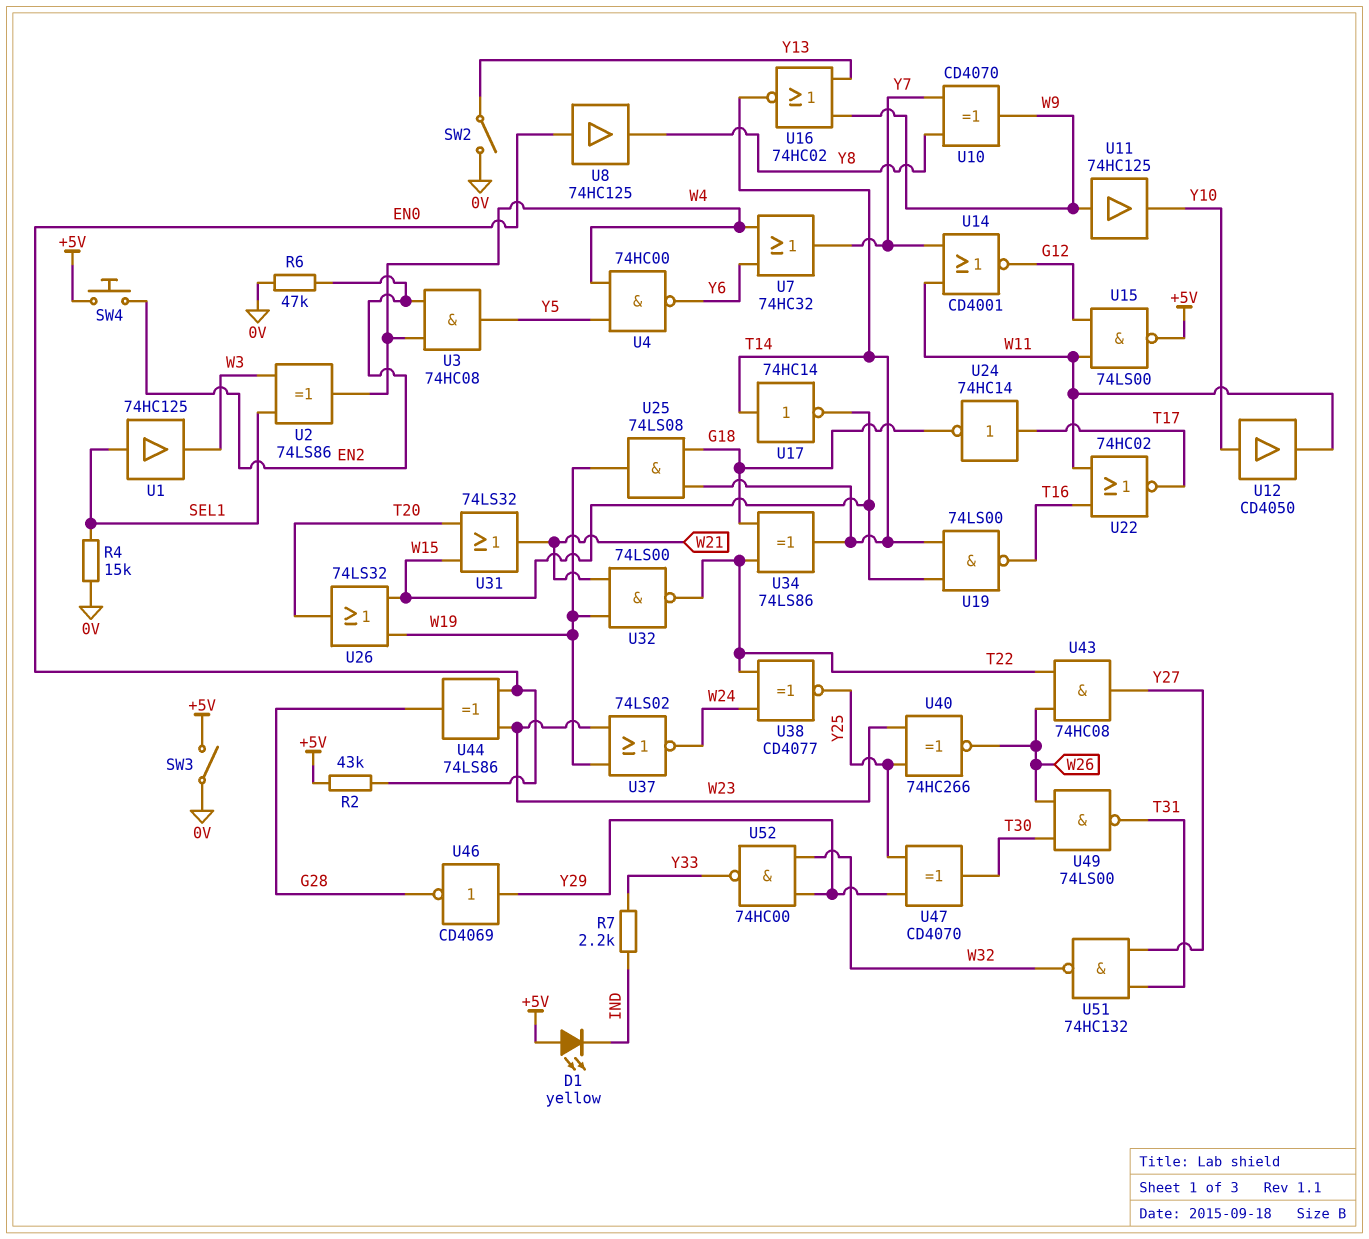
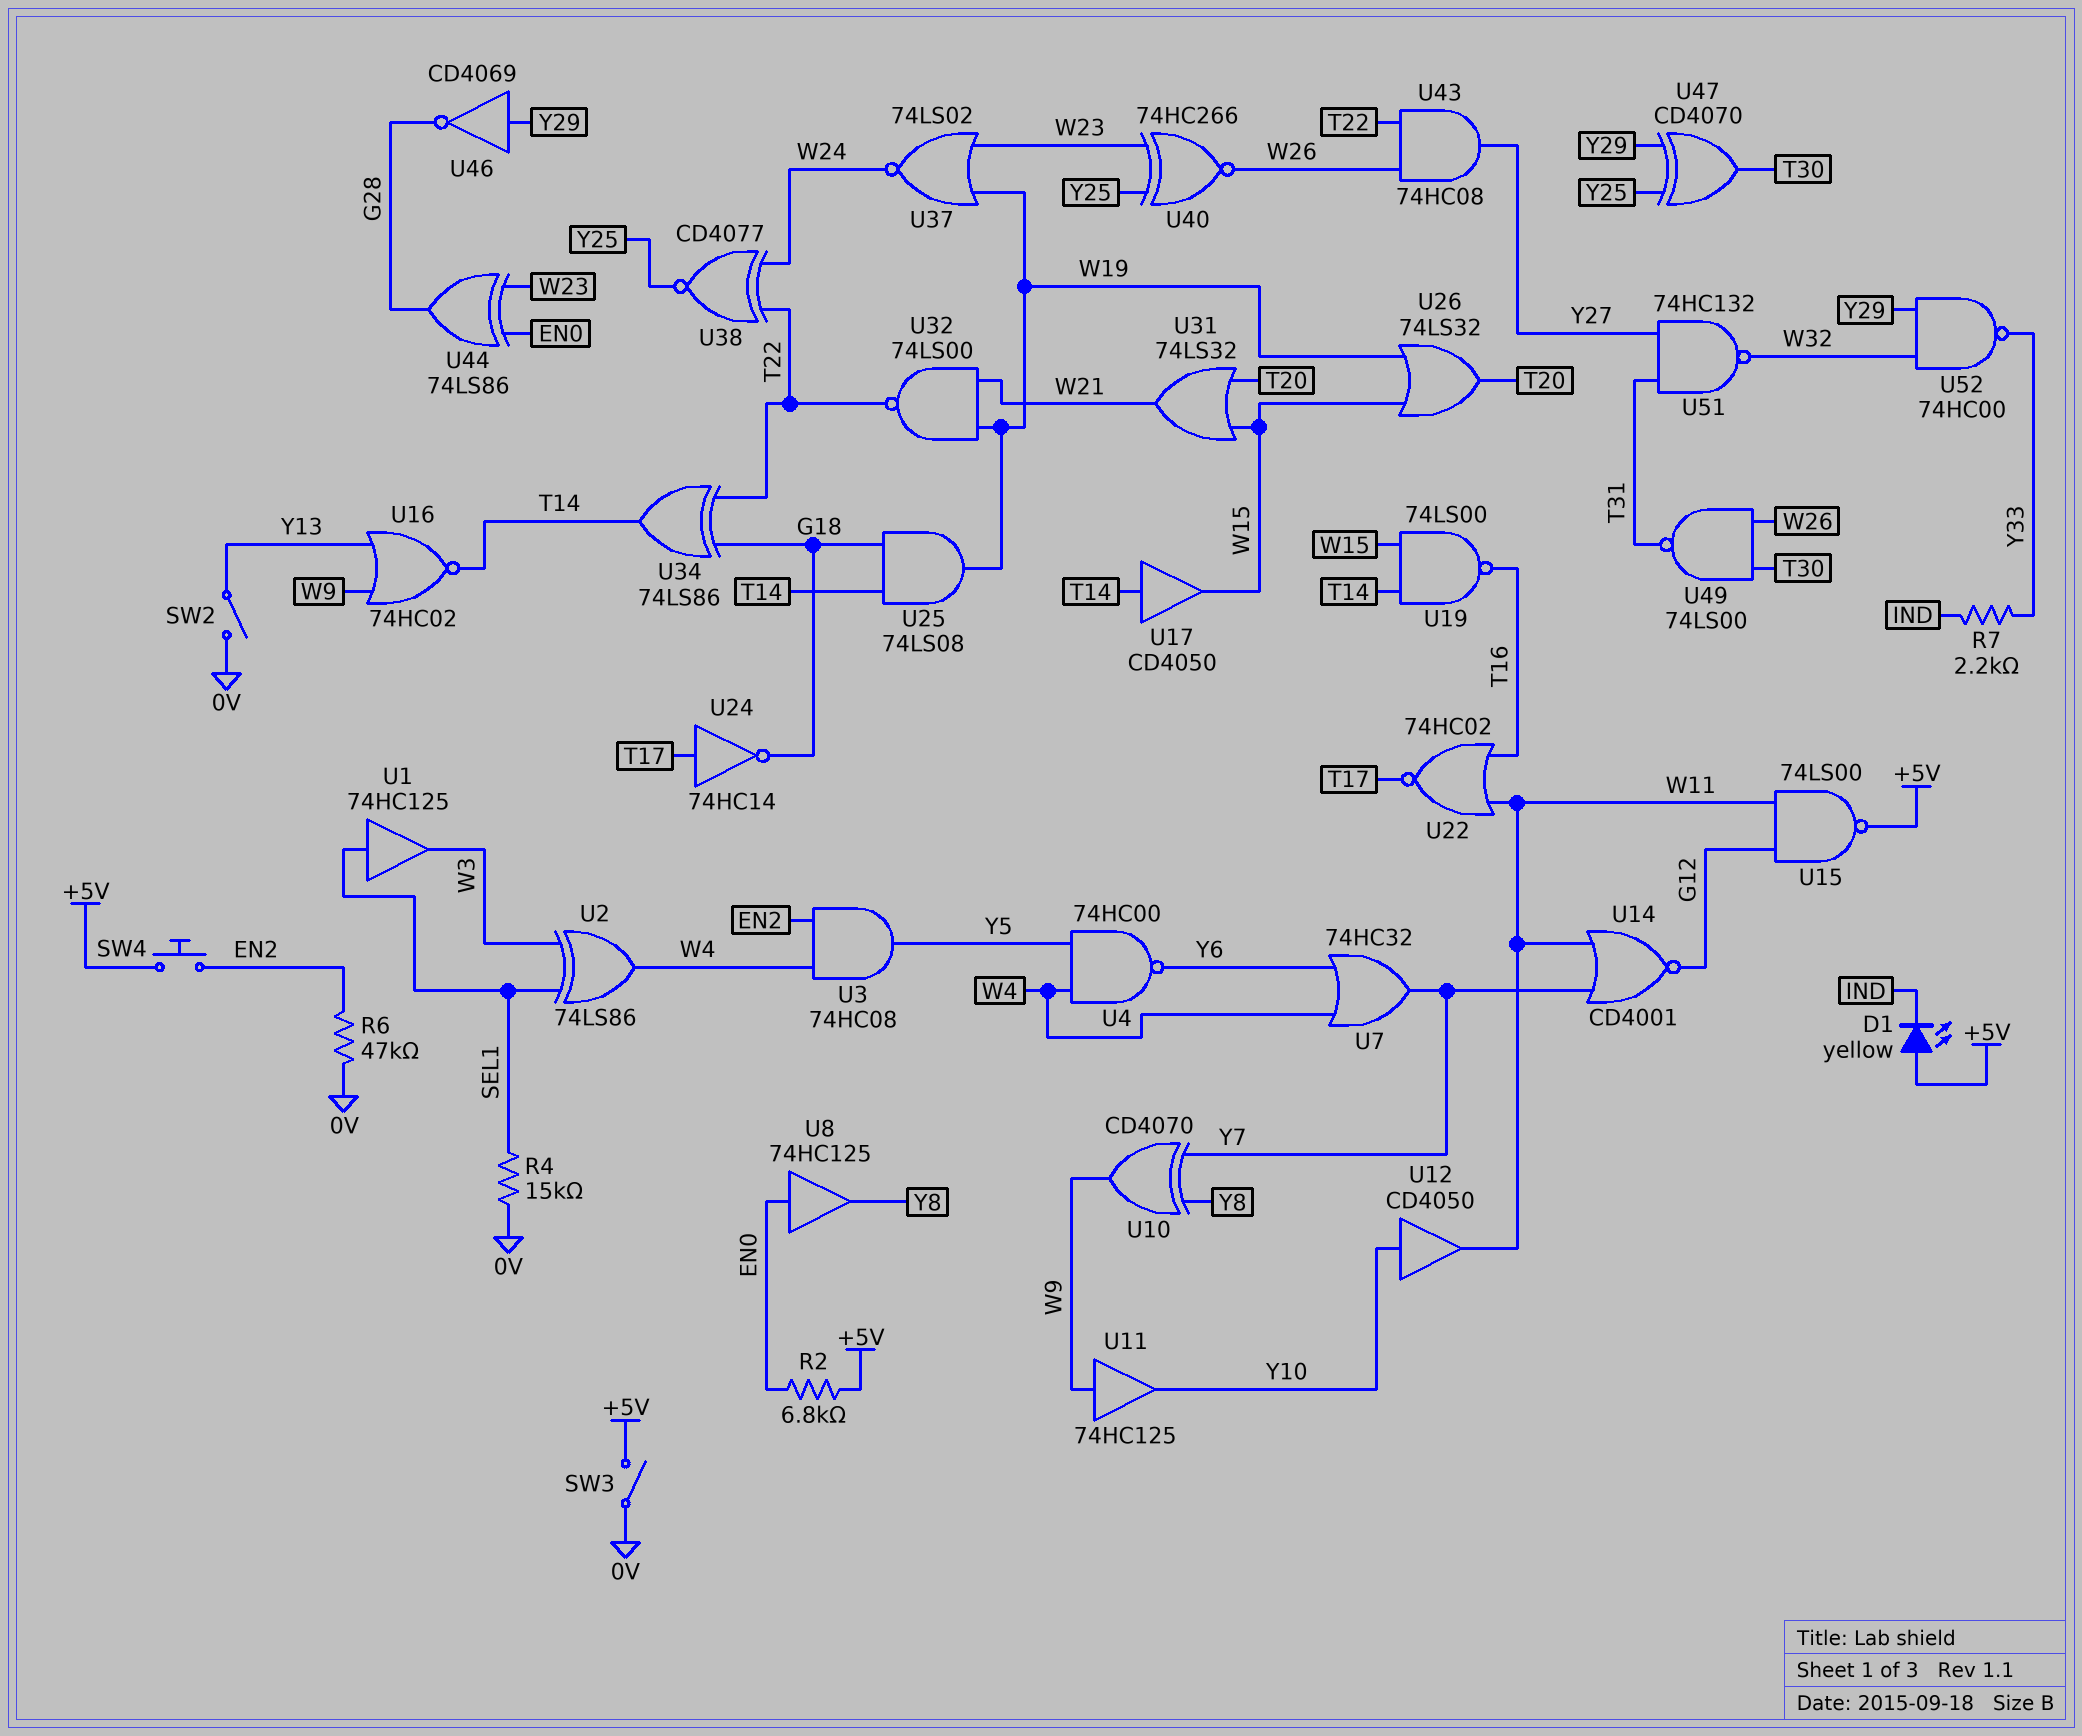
R2: 43k (+5V, EN0) -> 6.8k (+5V, EN0)
U17: NOT 74HC14 (in T14, out W15) -> buffer CD4050 (in T14, out W15)

